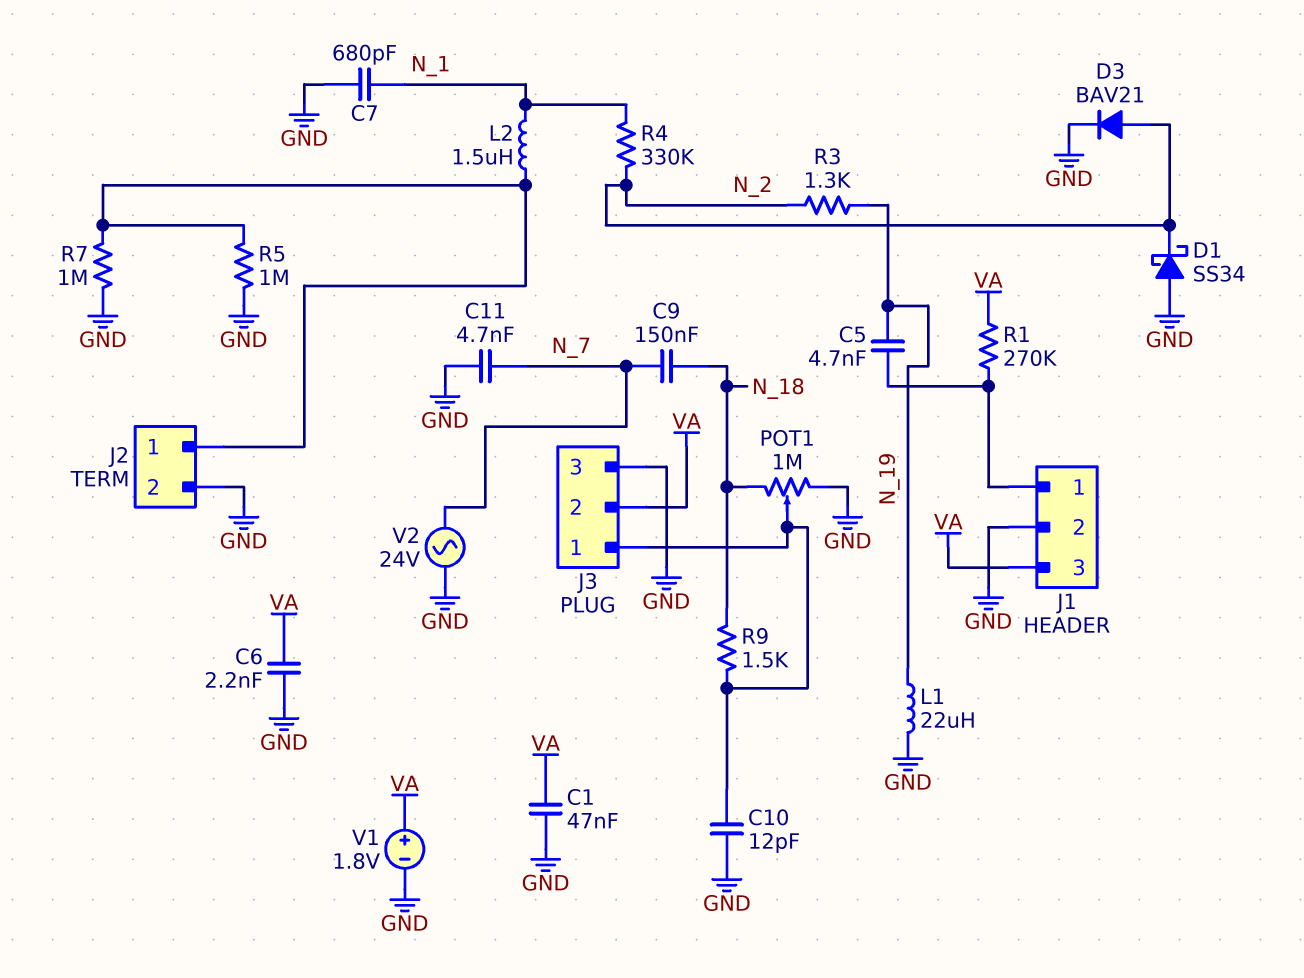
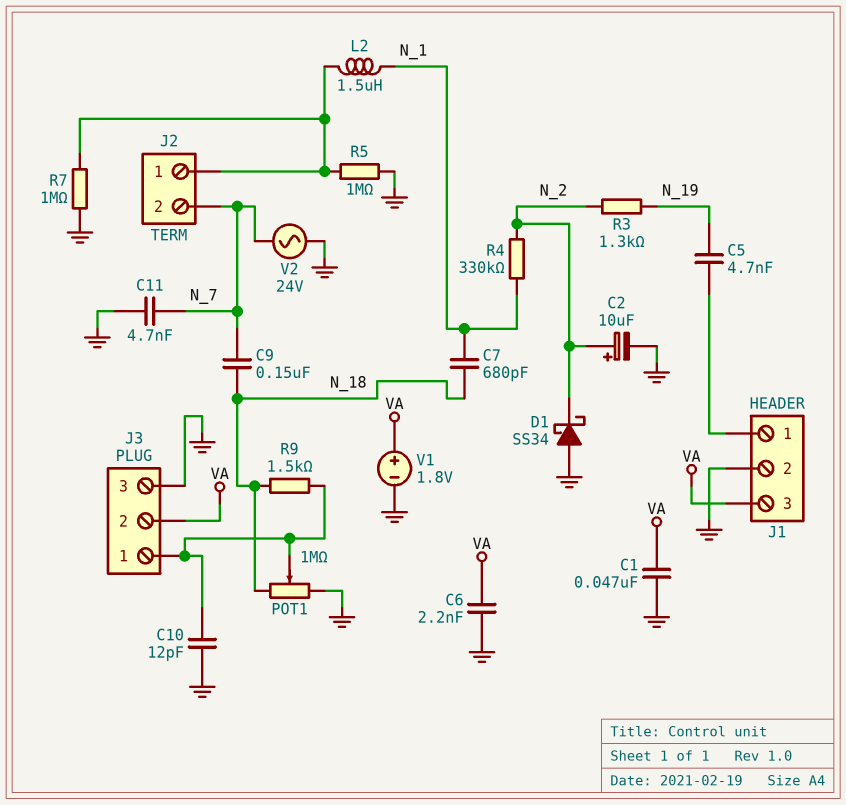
C2: none -> 10uF (plus N_2, minus GND)
C7: 680pF (GND, N_1) -> 680pF (N_1, N_18)
D3: diode BAV21 (A N_2, K GND) -> none
J2 pin 2: GND -> N_7
L1: 22uH (GND, N_19) -> none
R1: 270k (J1/1, VA) -> none

